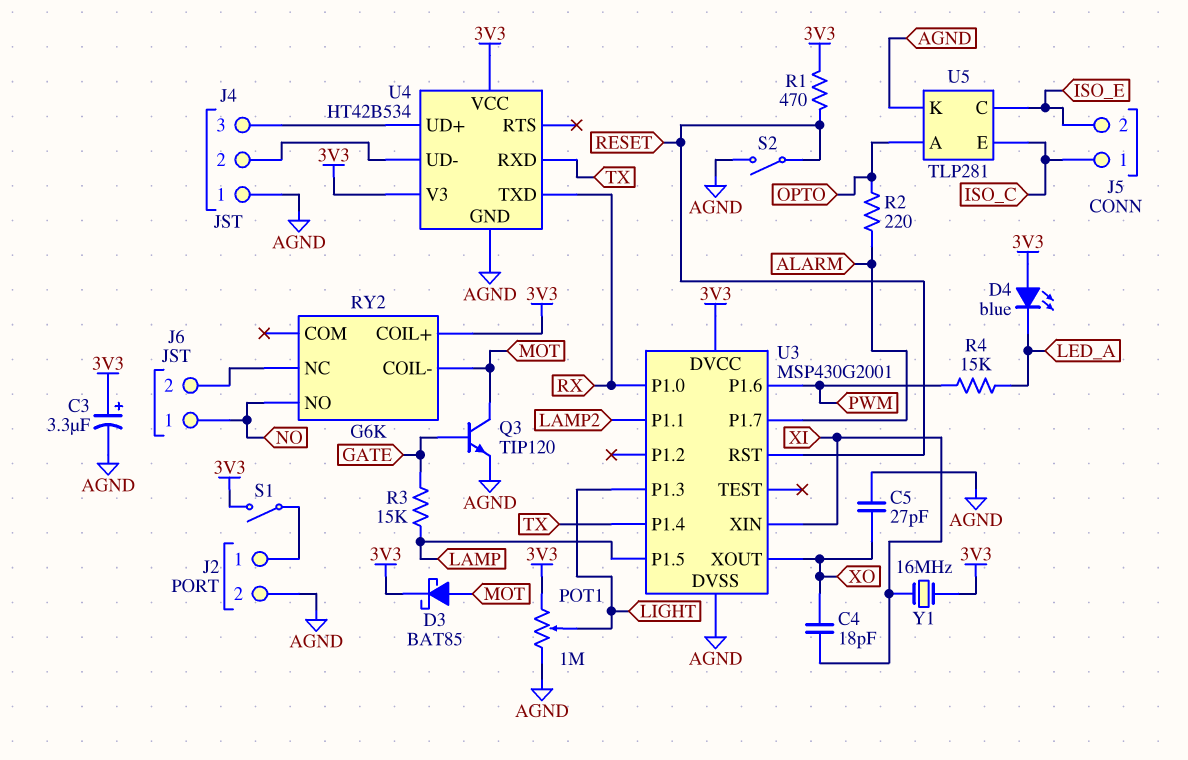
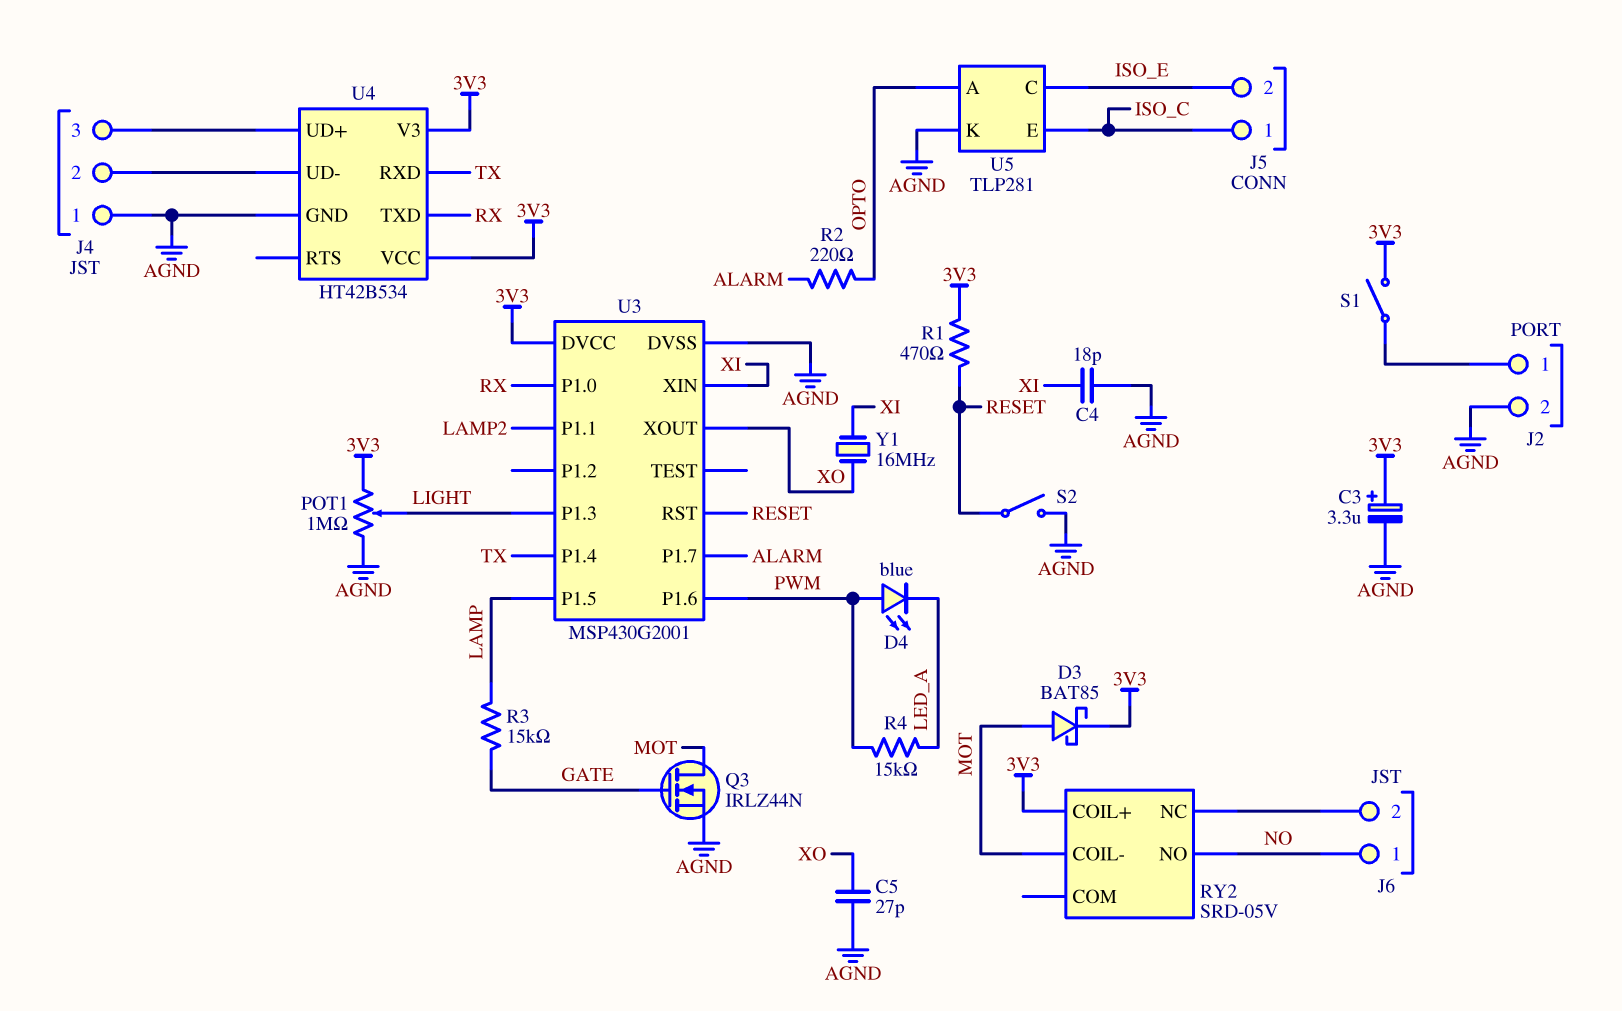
C4: 18pF (XI, XO) -> 18pF (AGND, XI)
D4: LED blue (A 3V3, K LED_A) -> LED blue (A PWM, K LED_A)
Q3: NPN TIP120 (B GATE, C MOT, E AGND) -> NMOS IRLZ44N (G GATE, D MOT, S AGND)
RY2: G6K -> SRD-05V
Y1: 16MHz (3V3, XI) -> 16MHz (XI, XO)

